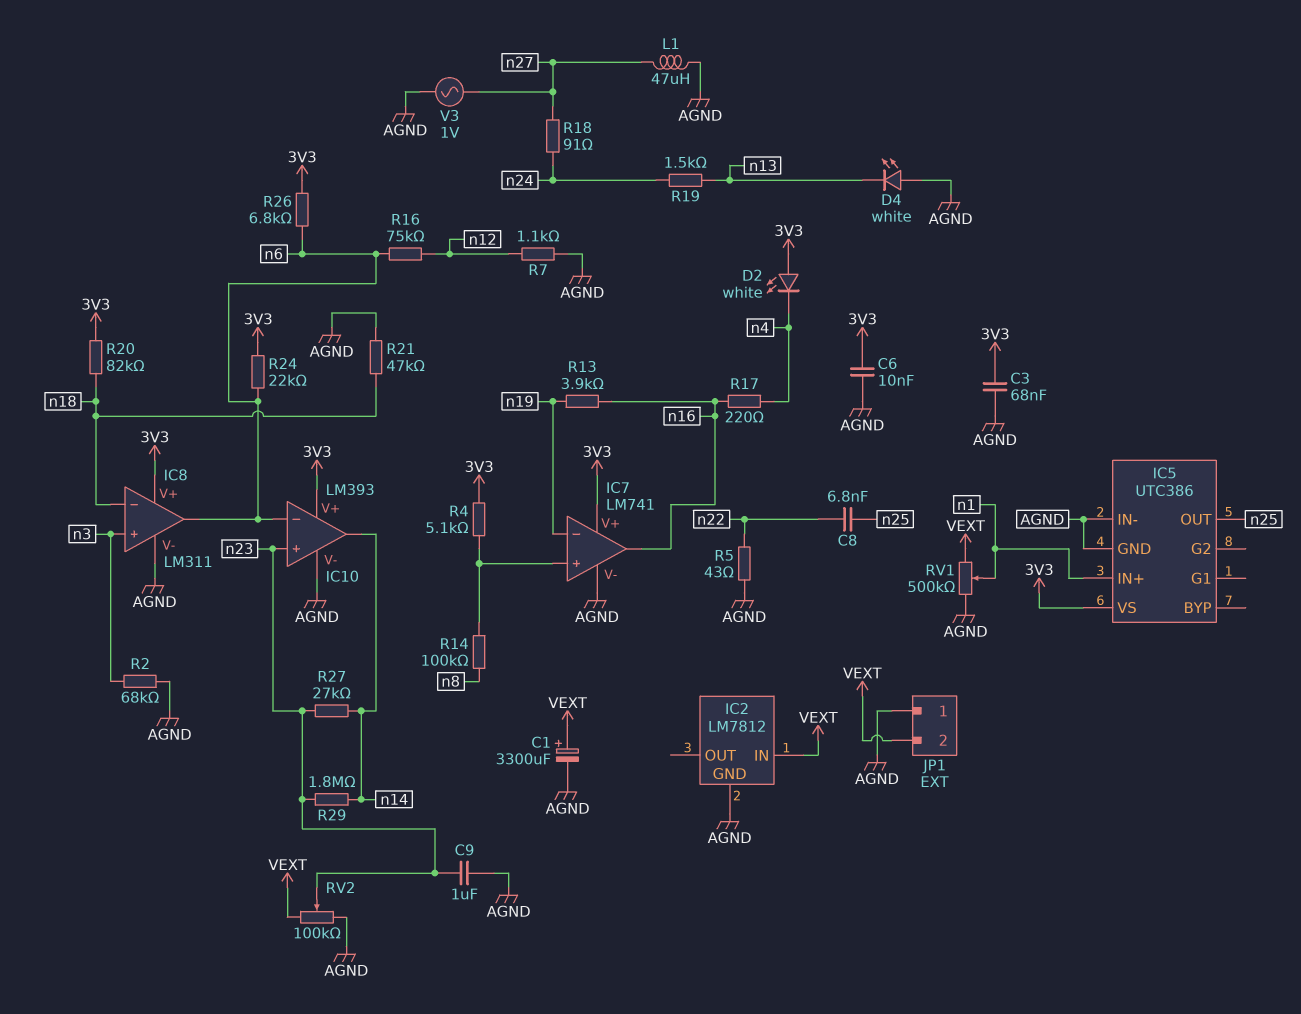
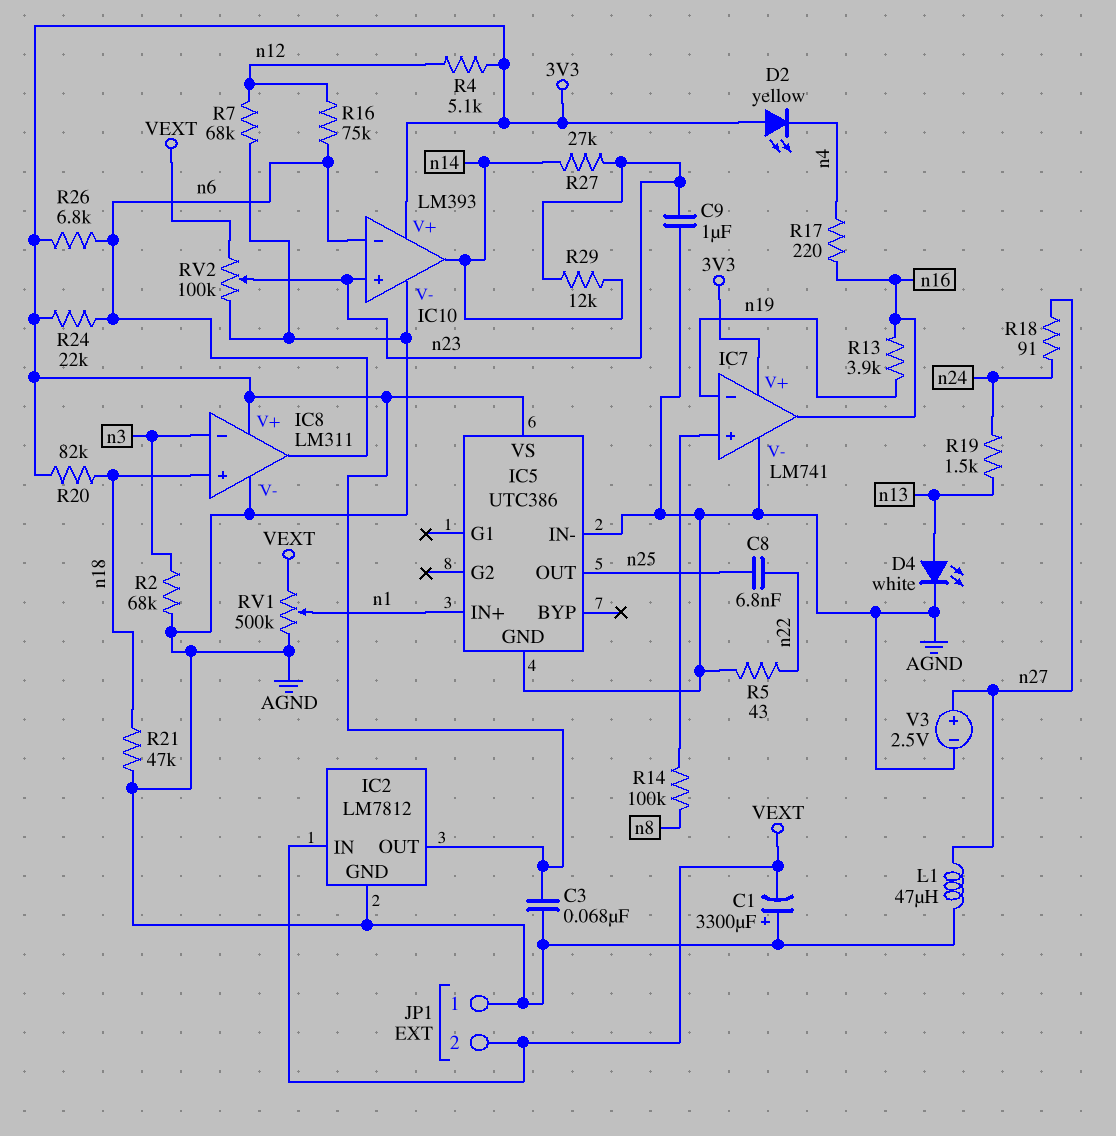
C1: 3300uF (plus VEXT, minus AGND) -> 3300uF (plus AGND, minus VEXT)
C6: 10nF (3V3, AGND) -> none
D2: LED white (A 3V3, K n4) -> LED yellow (A 3V3, K n4)
D4: LED white (A AGND, K n13) -> LED white (A n13, K AGND)
IC2 pin OUT: none -> 3V3
IC8 pin in+: n3 -> n18
IC8 pin in-: n18 -> n3
R4: 5.1k (3V3, IC7/in+) -> 5.1k (3V3, n12)
R7: 1.1k (AGND, n12) -> 68k (AGND, n12)
R29: 1.8M (n14, n23) -> 12k (n14, n23)
V3: AC 1V (AGND, n27) -> 2.5V (plus n27, minus AGND)

